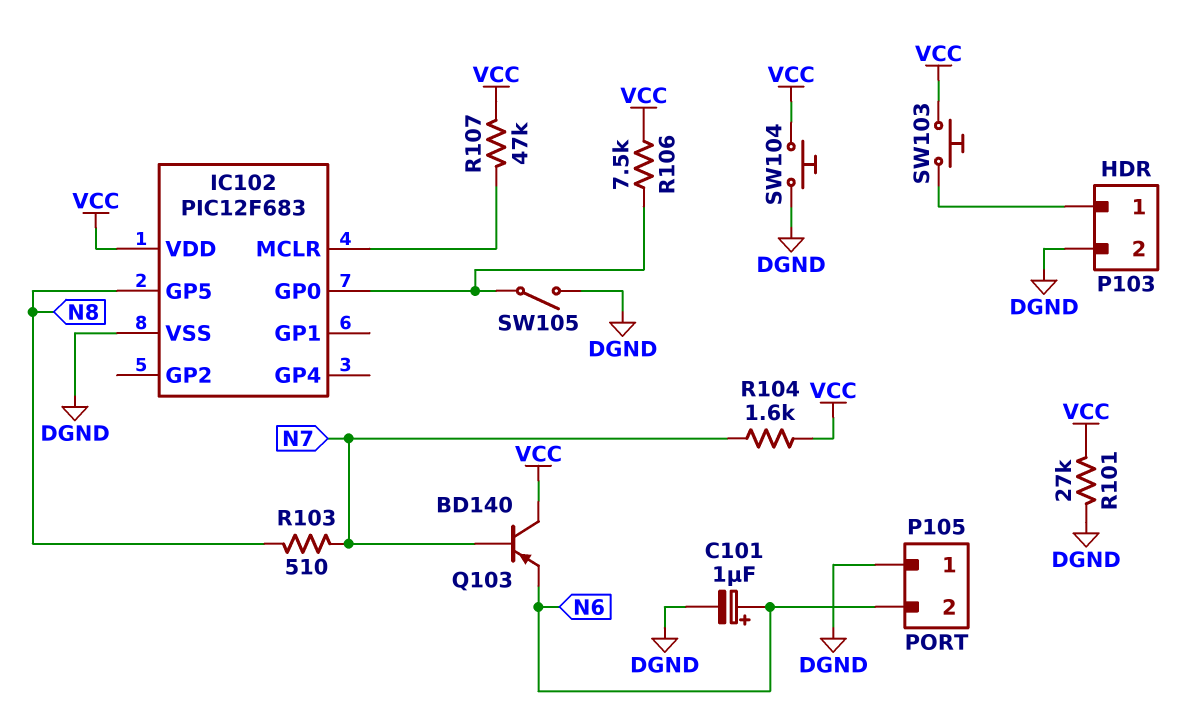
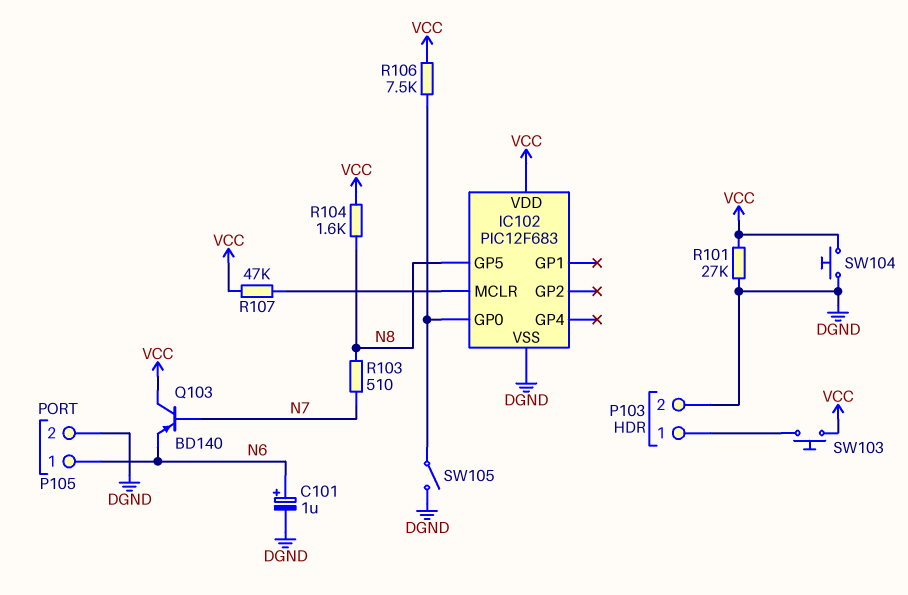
P105 pin 1: DGND -> N6
P105 pin 2: N6 -> DGND
R104: 1.6k (N7, VCC) -> 1.6k (N8, VCC)

